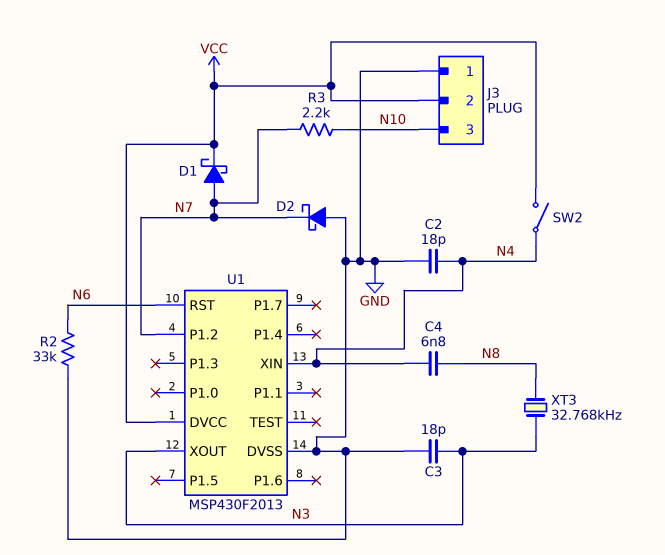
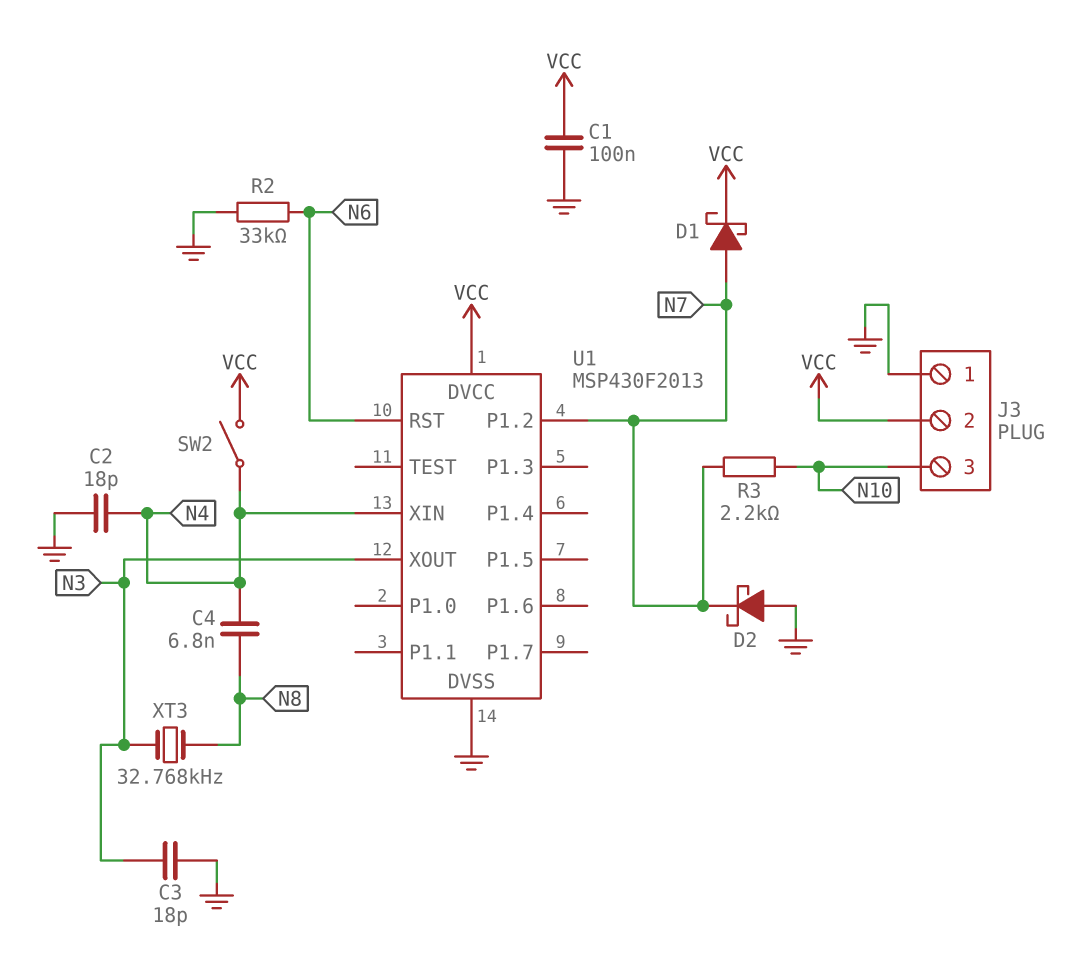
C1: none -> 100nF (GND, VCC)

